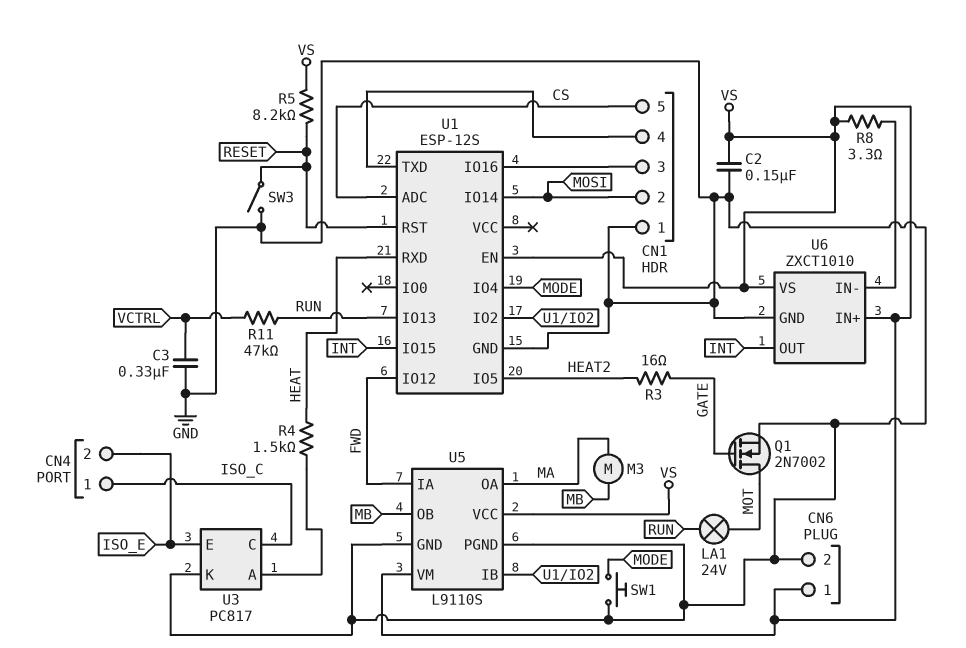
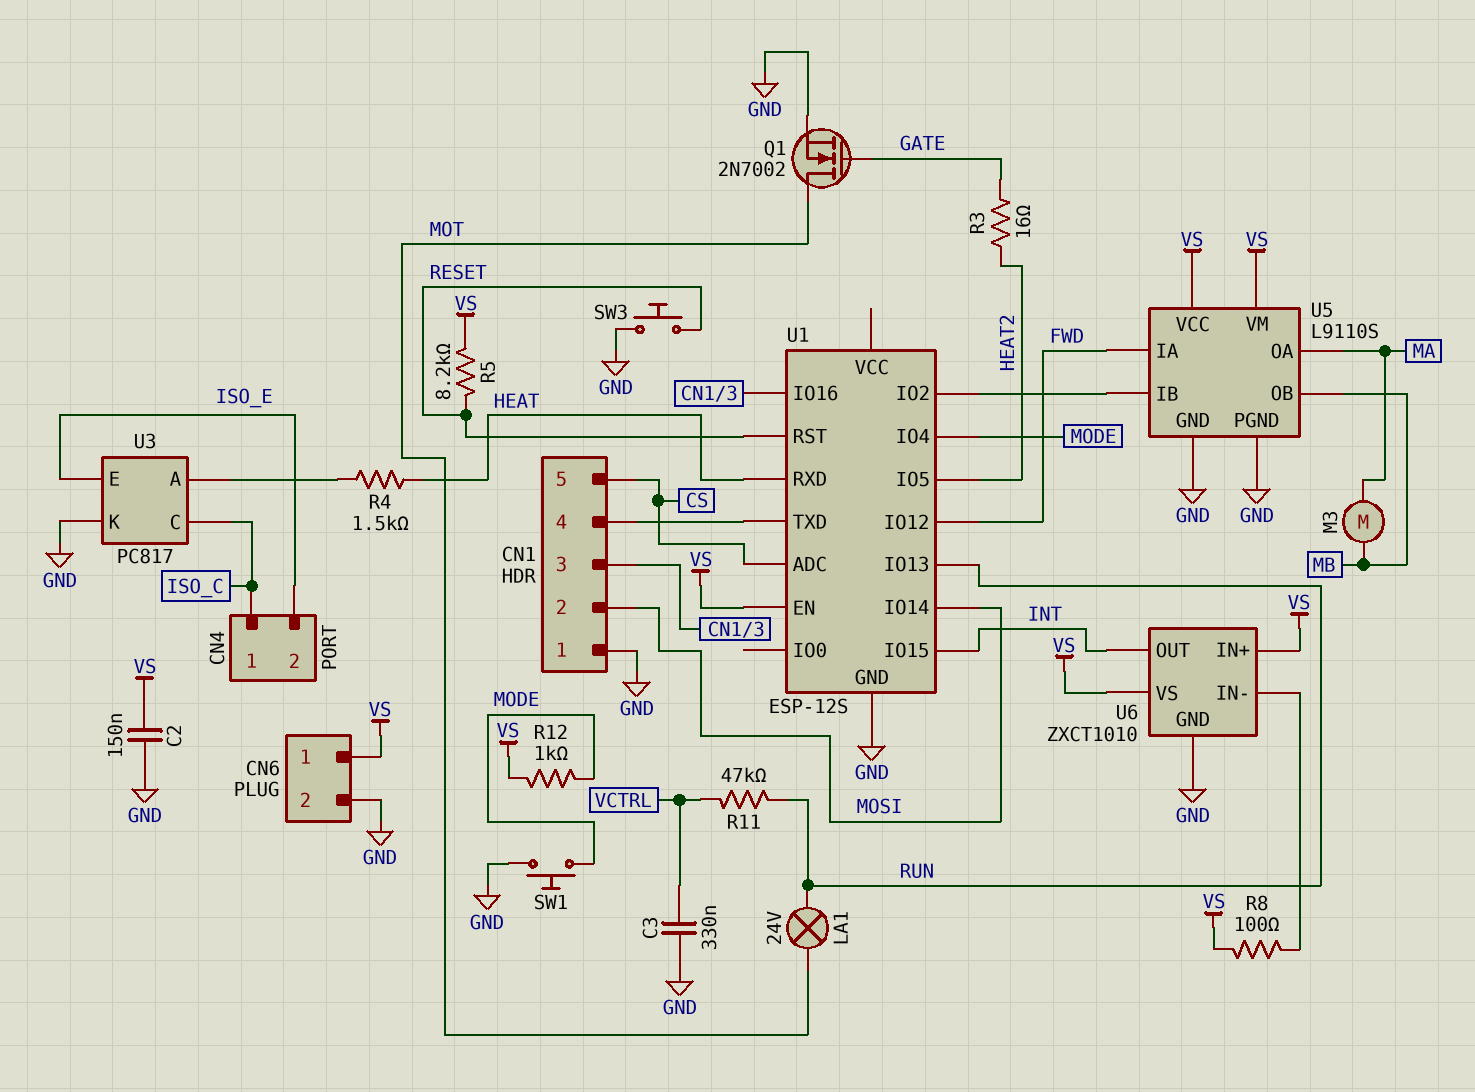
R8: 3.3 (U6/IN-, VS) -> 100 (U6/IN-, VS)
R12: none -> 1k (MODE, VS)
SW3: switch (GND, RESET) -> button (GND, RESET)

